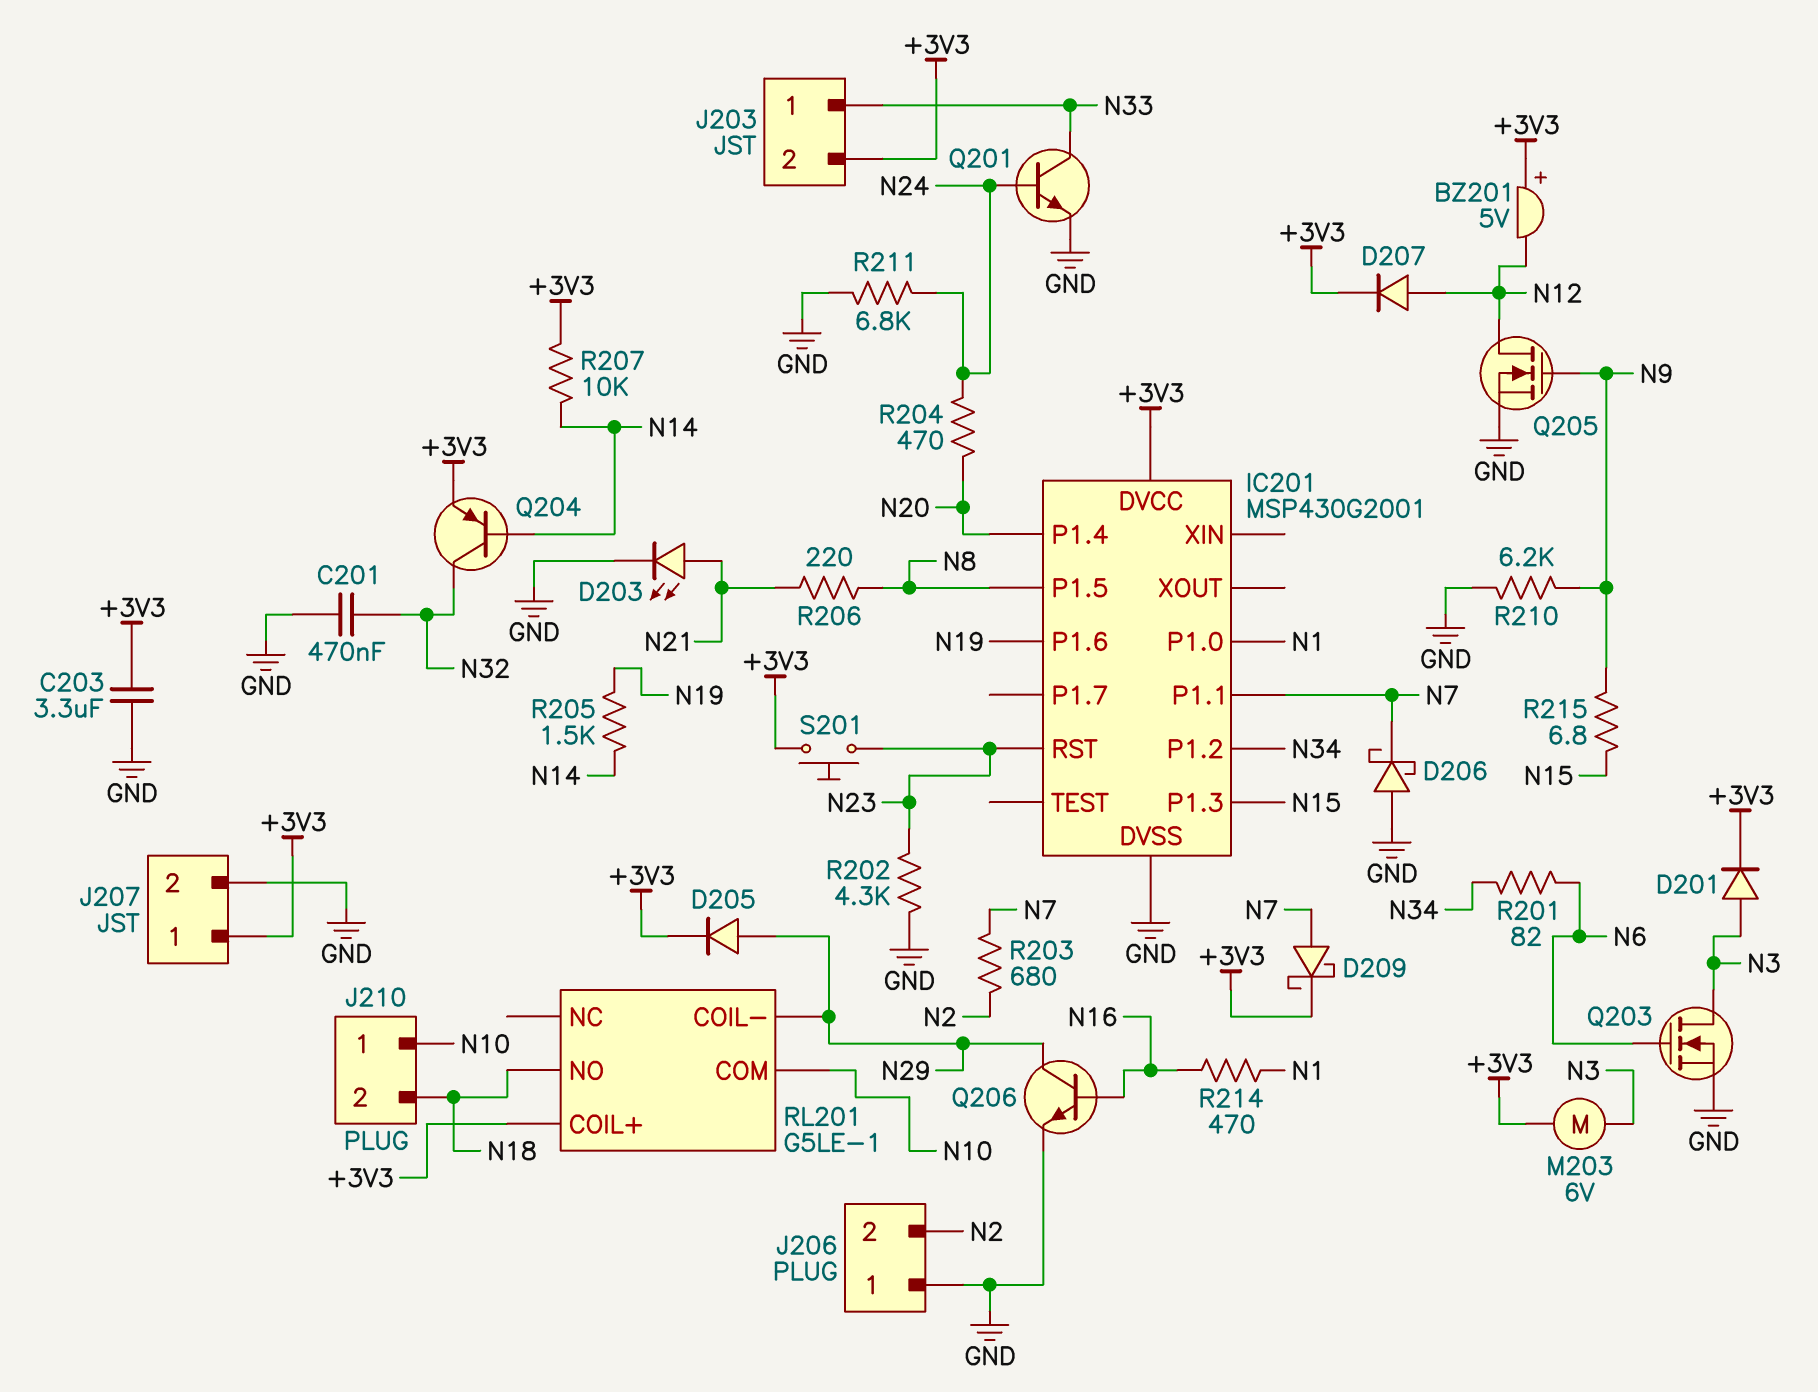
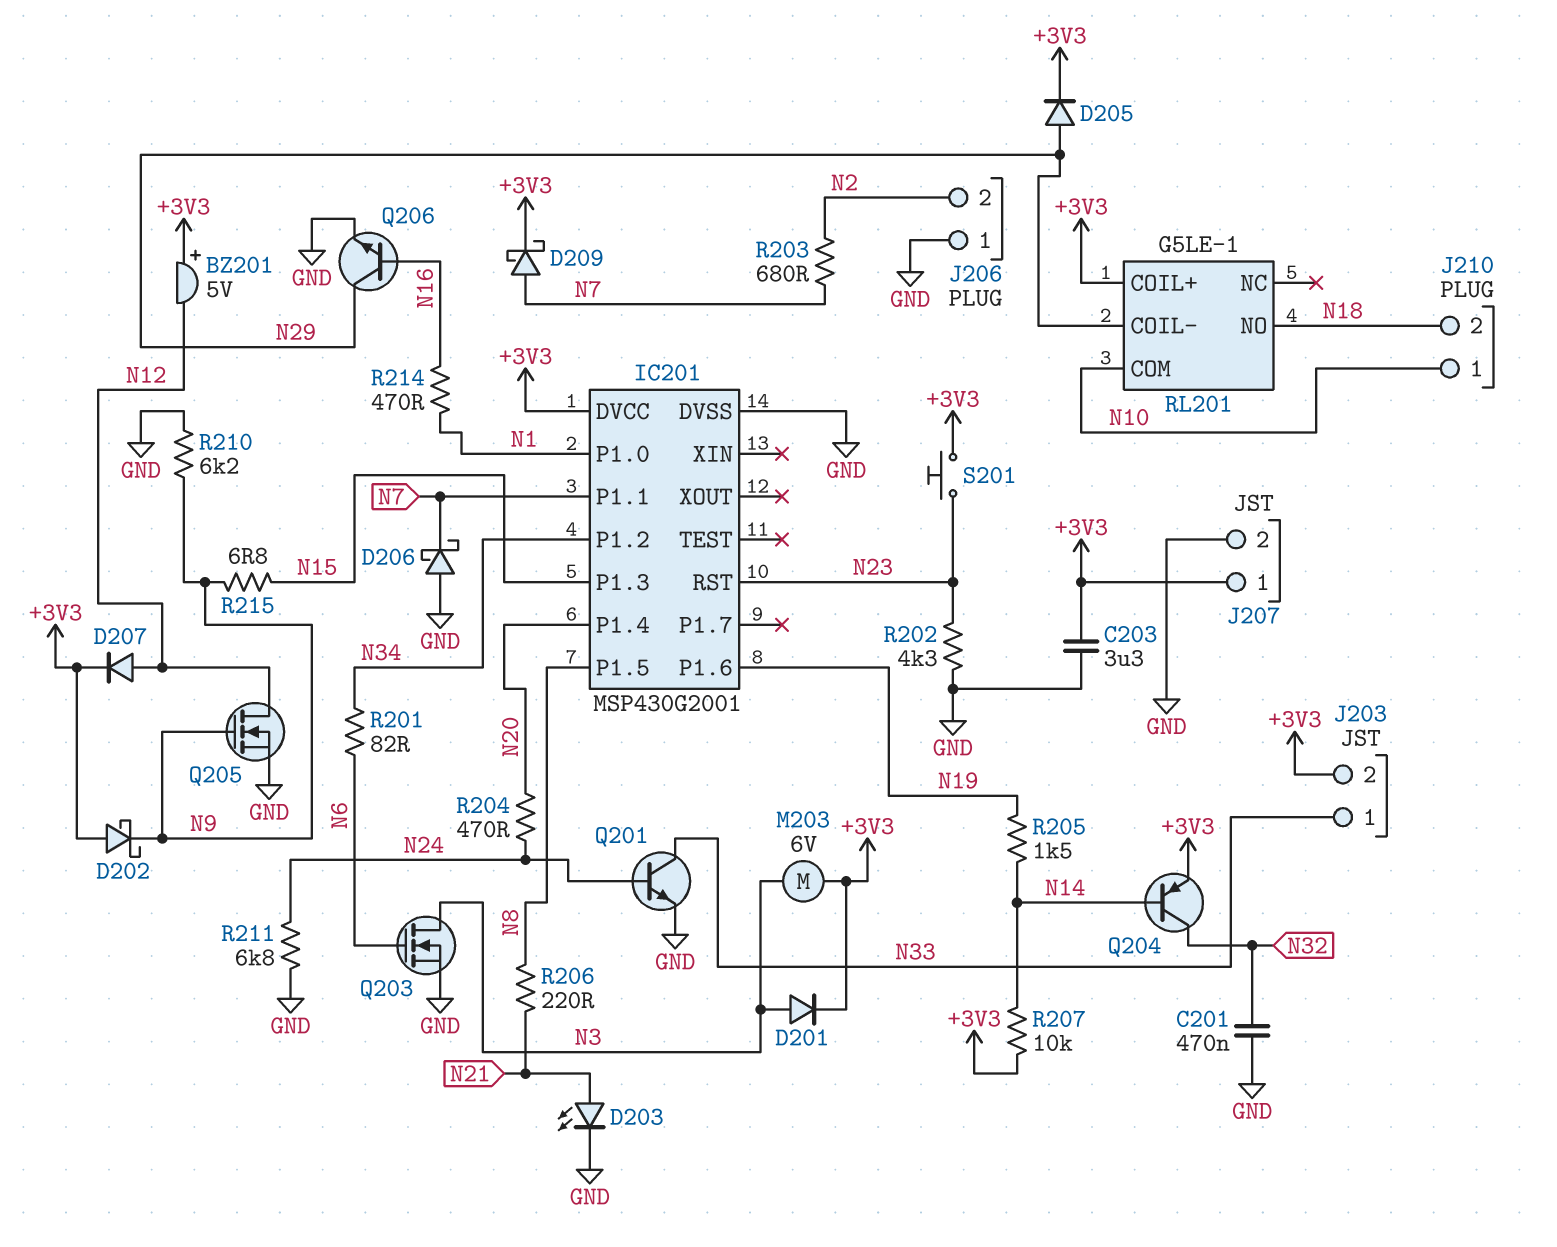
D202: none -> schottky (A +3V3, K N9)

